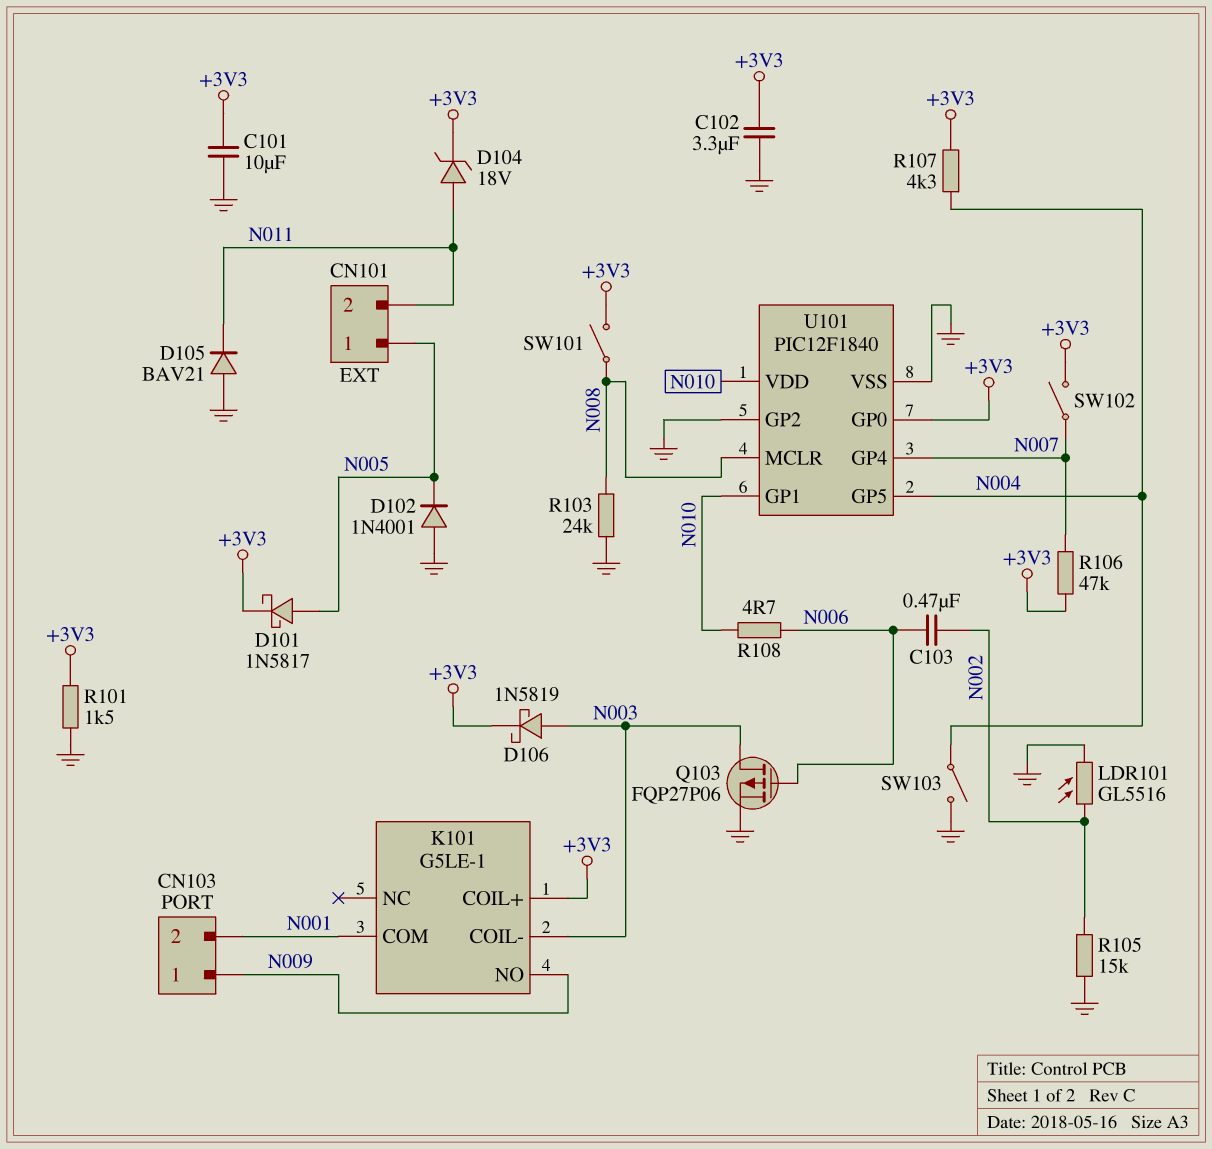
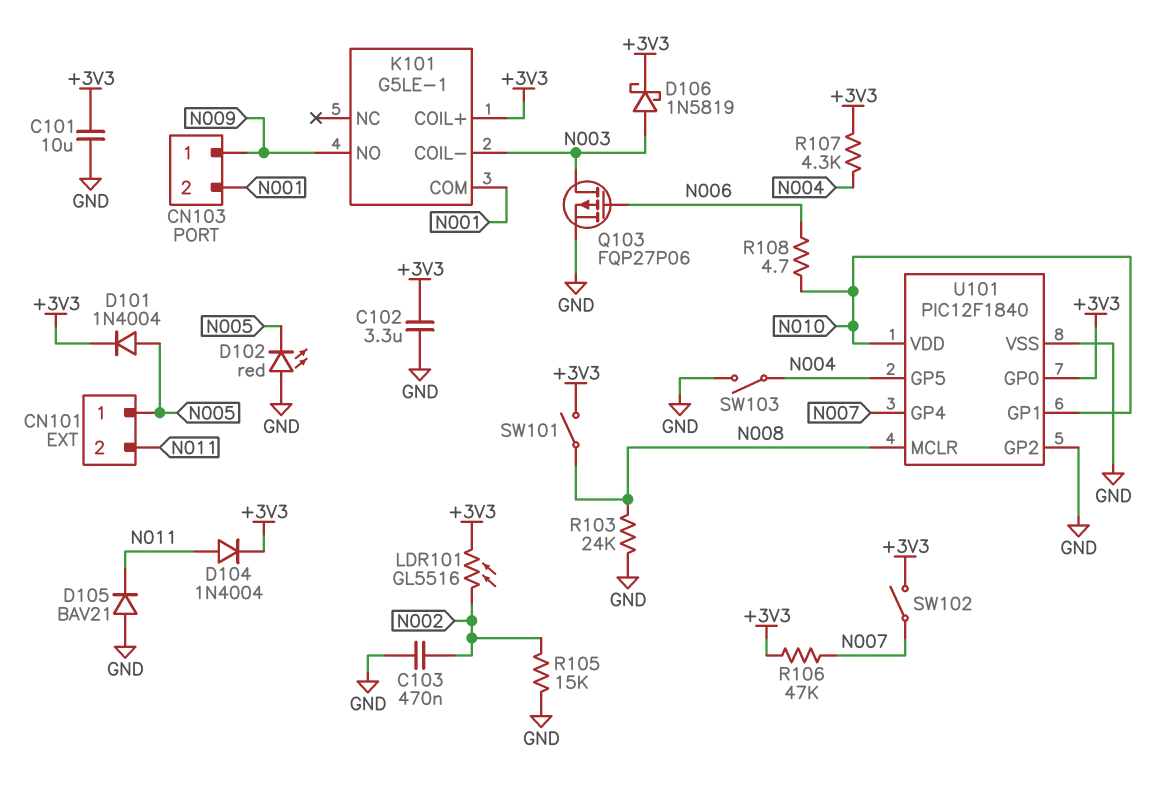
C103: 470nF (N002, N006) -> 470nF (GND, N002)
D101: schottky 1N5817 (A N005, K +3V3) -> diode 1N4004 (A N005, K +3V3)
D102: diode 1N4001 (A GND, K N005) -> LED red (A GND, K N005)
D104: zener 18V (A N011, K +3V3) -> diode 1N4004 (A N011, K +3V3)
LDR101: GL5516 (GND, N002) -> GL5516 (+3V3, N002)
R101: 1.5k (+3V3, GND) -> none

